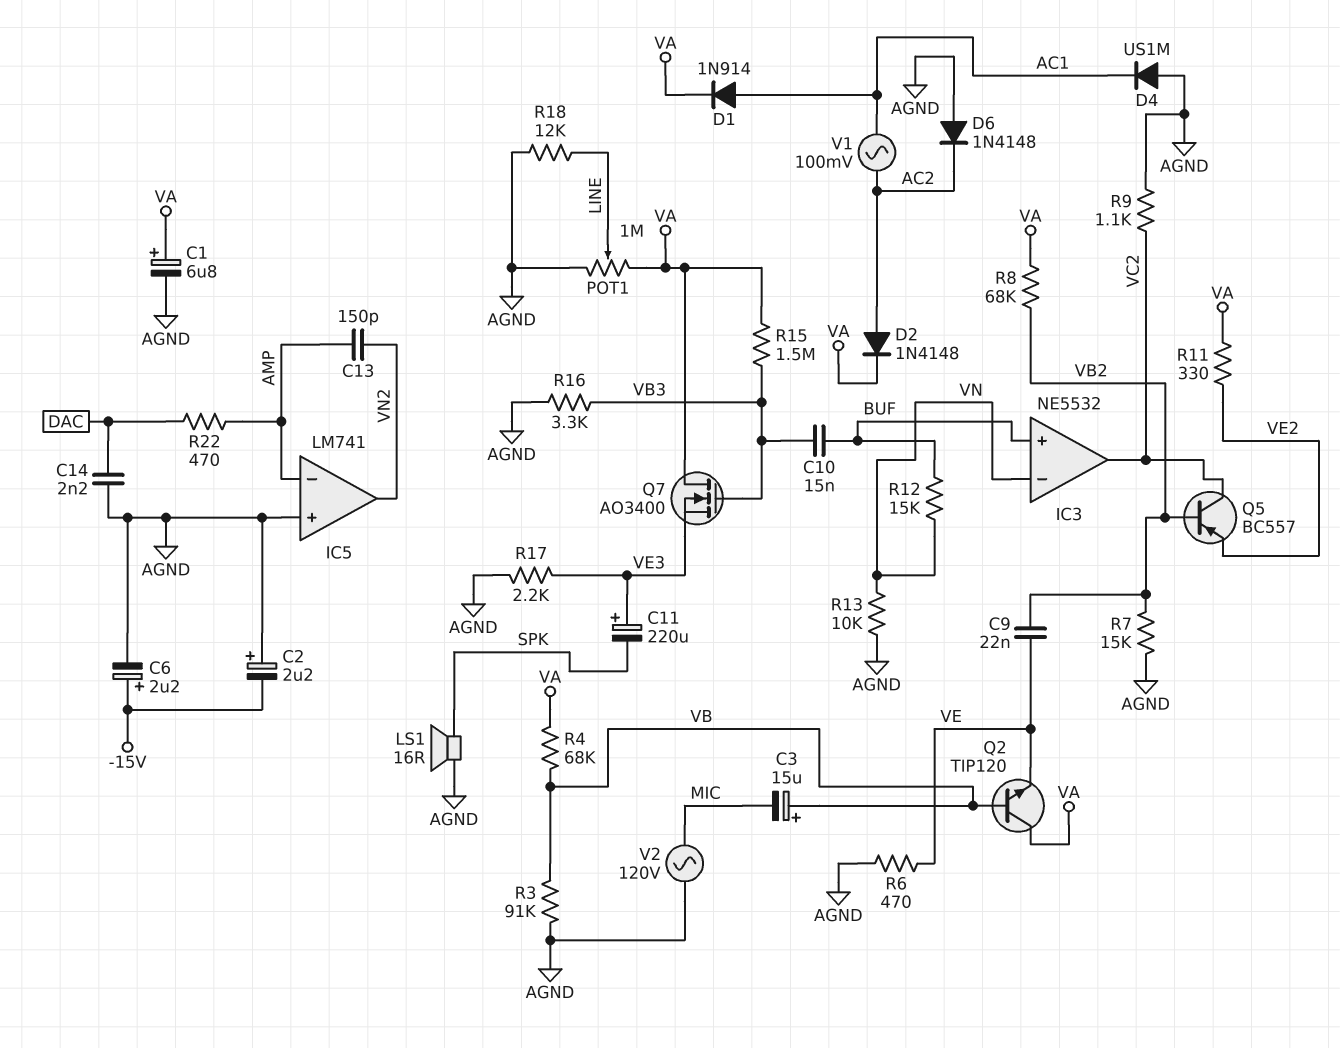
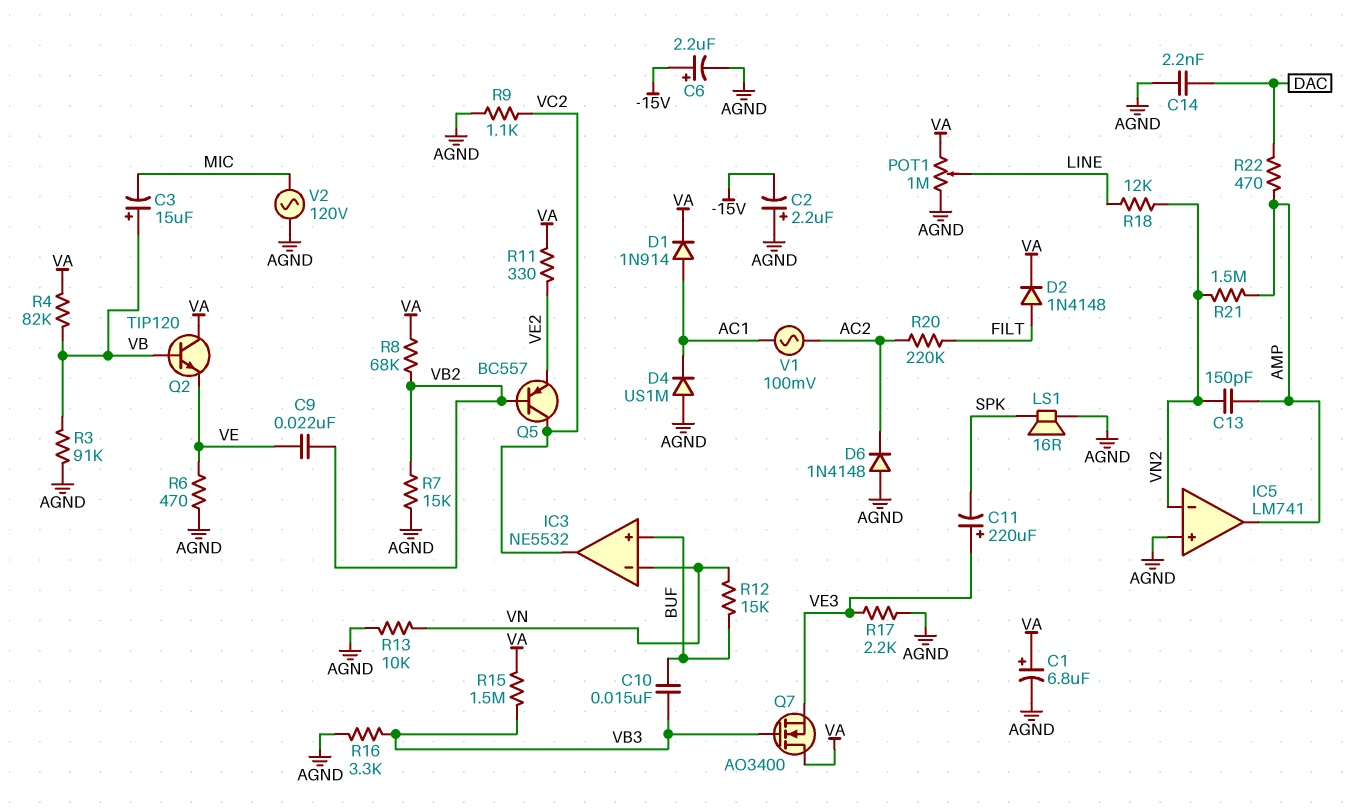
D2: diode 1N4148 (A AC2, K VA) -> diode 1N4148 (A FILT, K VA)
IC5 pin in-: AMP -> VN2
IC5 pin out: VN2 -> AMP
R4: 68k (VA, VB) -> 82k (VA, VB)
R18: 12k (AGND, LINE) -> 12k (LINE, VN2)
R20: none -> 220k (AC2, FILT)
R21: none -> 1.5M (AMP, VN2)

